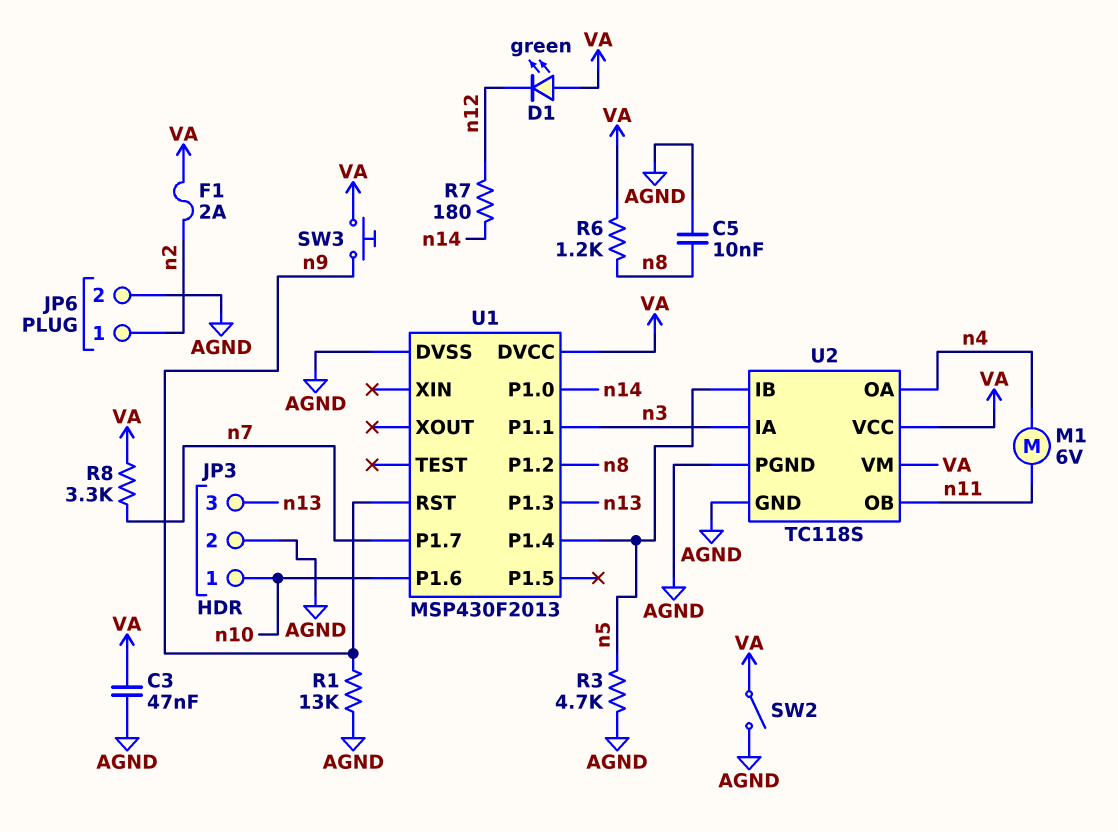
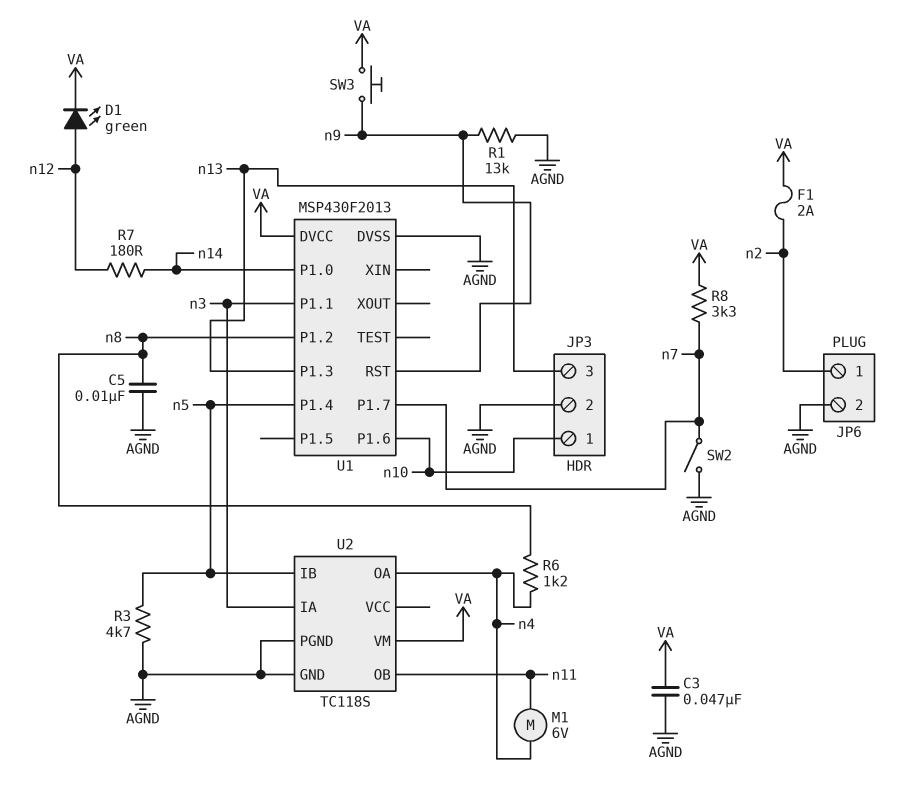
D1: LED green (A VA, K n12) -> LED green (A n12, K VA)
R6: 1.2k (VA, n8) -> 1.2k (n4, n8)
SW2: switch (AGND, VA) -> switch (AGND, n7)
U2 pin VCC: VA -> none

